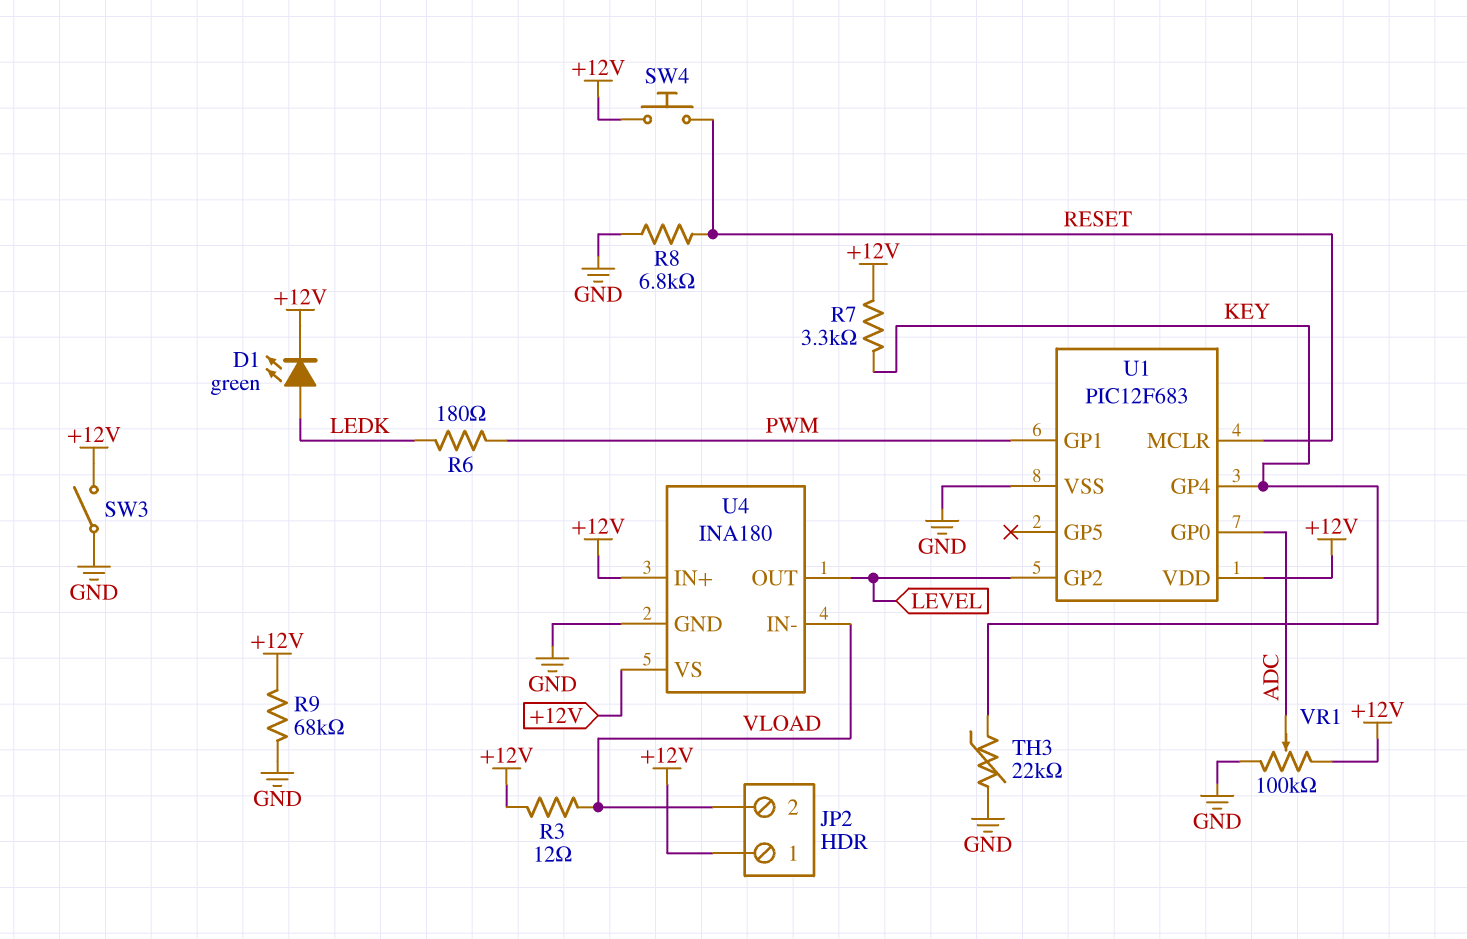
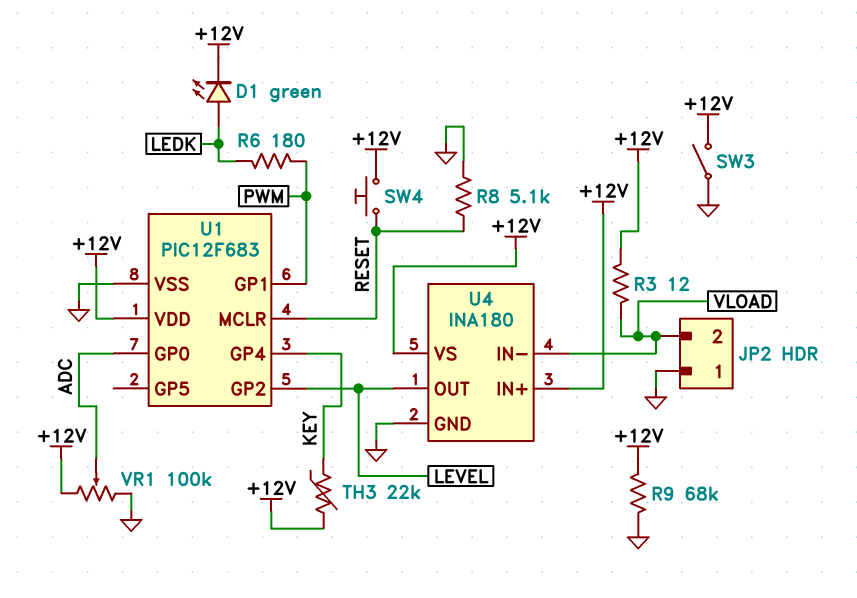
JP2 pin 1: +12V -> GND
R7: 3.3k (+12V, KEY) -> none
R8: 6.8k (GND, RESET) -> 5.1k (GND, RESET)
TH3: 22k (GND, KEY) -> 22k (+12V, KEY)

